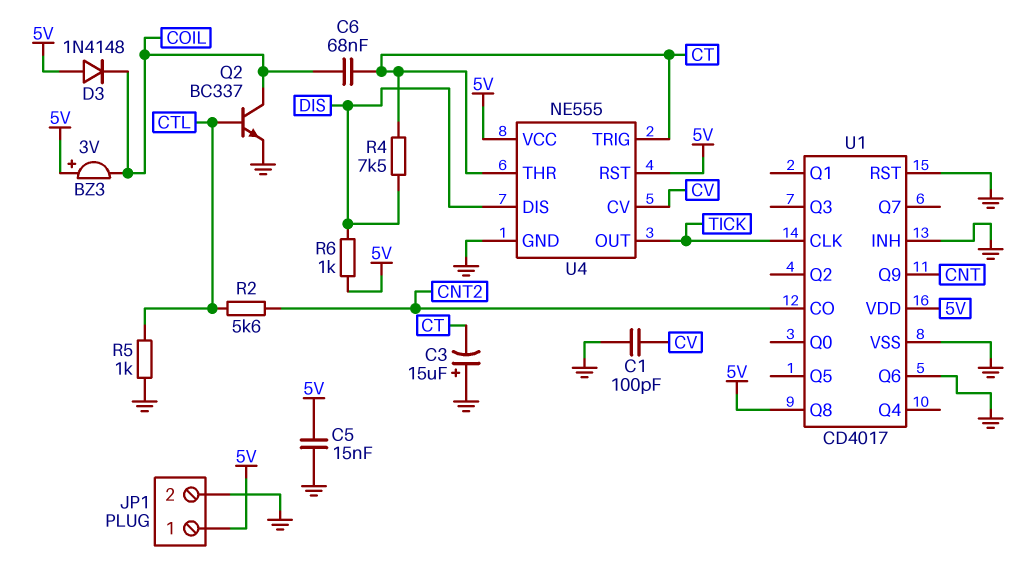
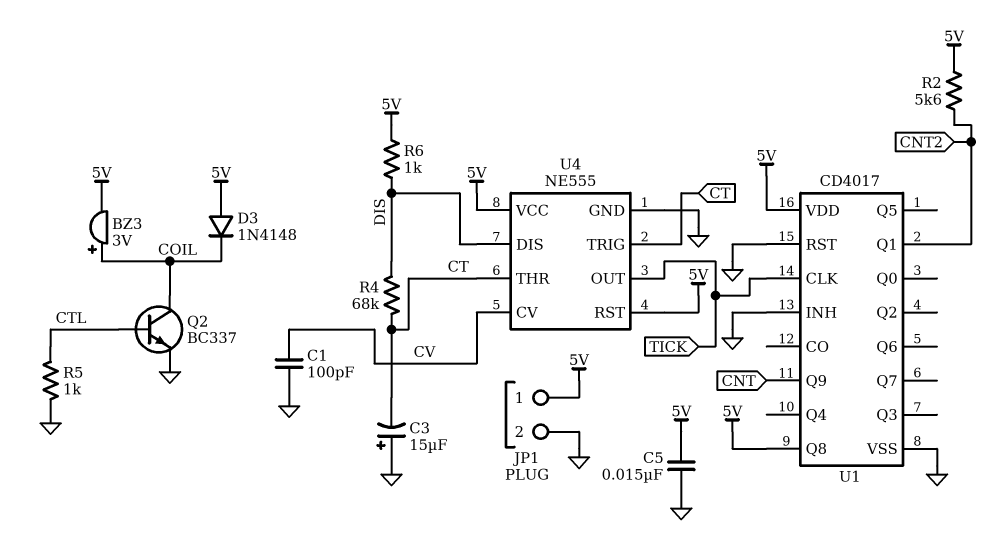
BZ3: buzzer 3V (plus 5V, minus COIL) -> buzzer 3V (plus COIL, minus 5V)
C6: 68nF (COIL, CT) -> none
R2: 5.6k (CNT2, CTL) -> 5.6k (5V, CNT2)
R4: 7.5k (CT, DIS) -> 68k (CT, DIS)
U1 pin CO: CNT2 -> none
U1 pin Q1: none -> CNT2
U1 pin Q6: GND -> none

